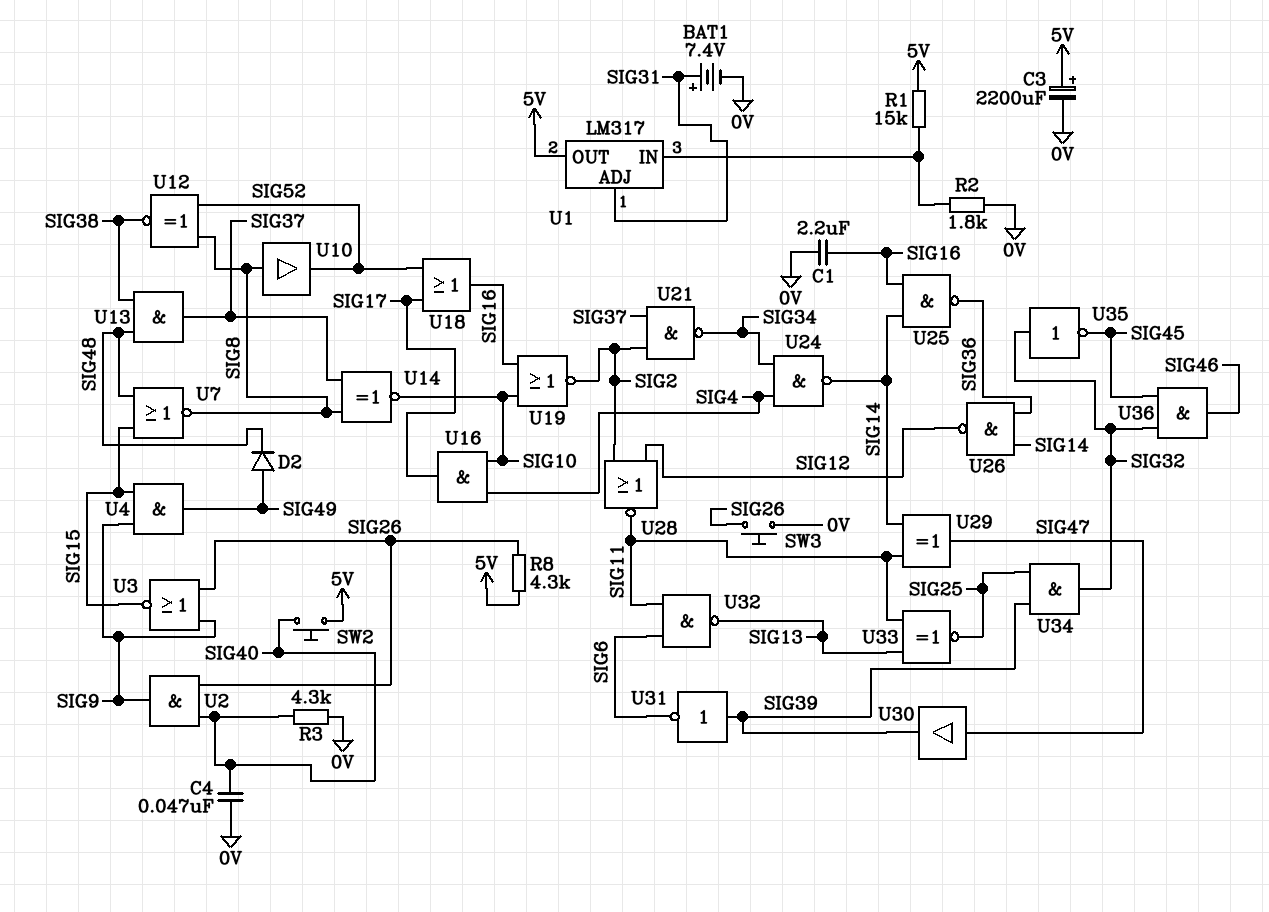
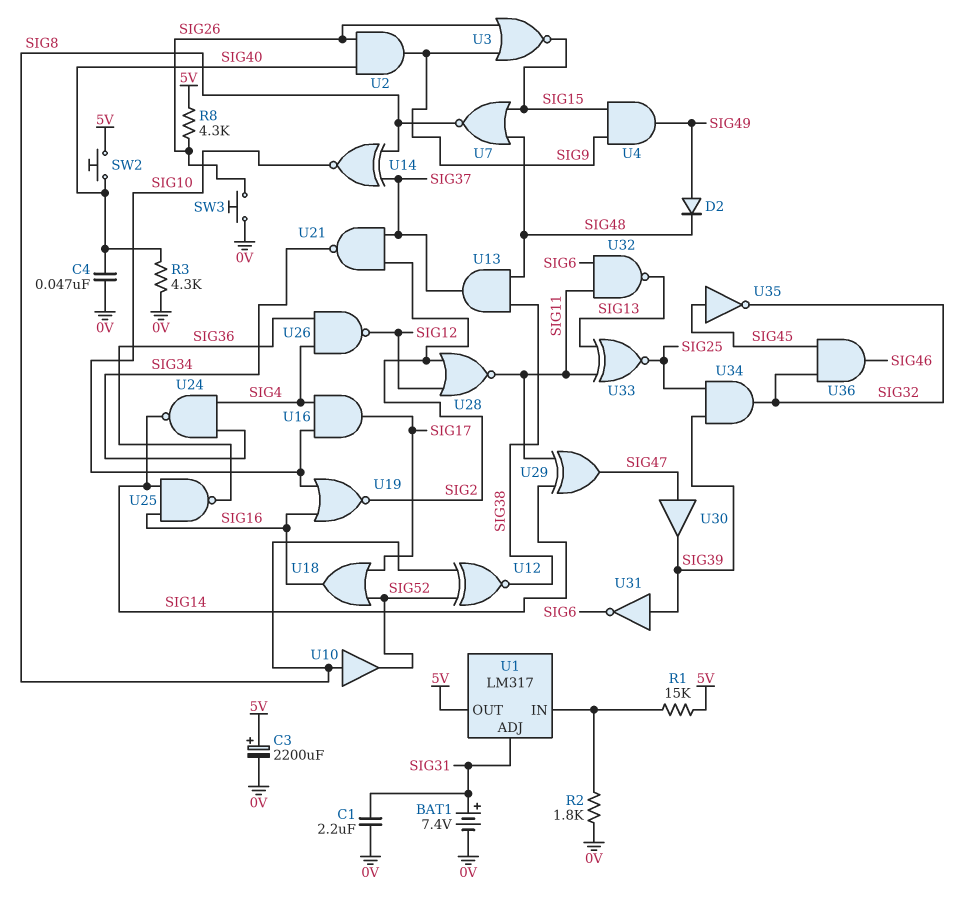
C1: 2.2uF (0V, SIG16) -> 2.2uF (0V, SIG31)
U26: NAND (in SIG14, in SIG36, out SIG12) -> NAND (in SIG4, in SIG36, out SIG12)
U35: NOT (in SIG32, out SIG45) -> NOT (in SIG45, out SIG32)

